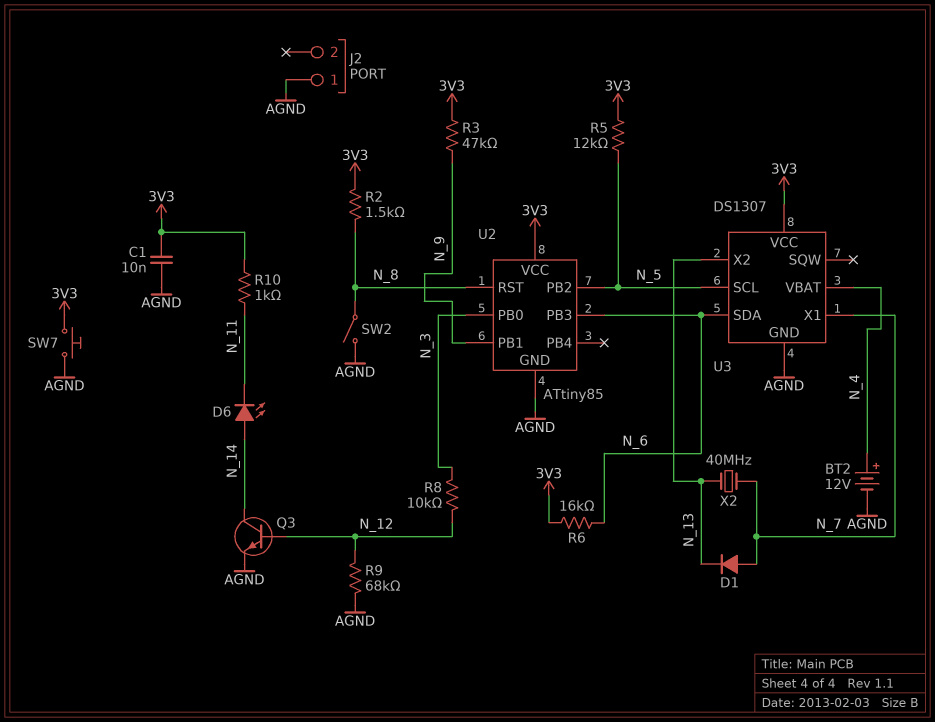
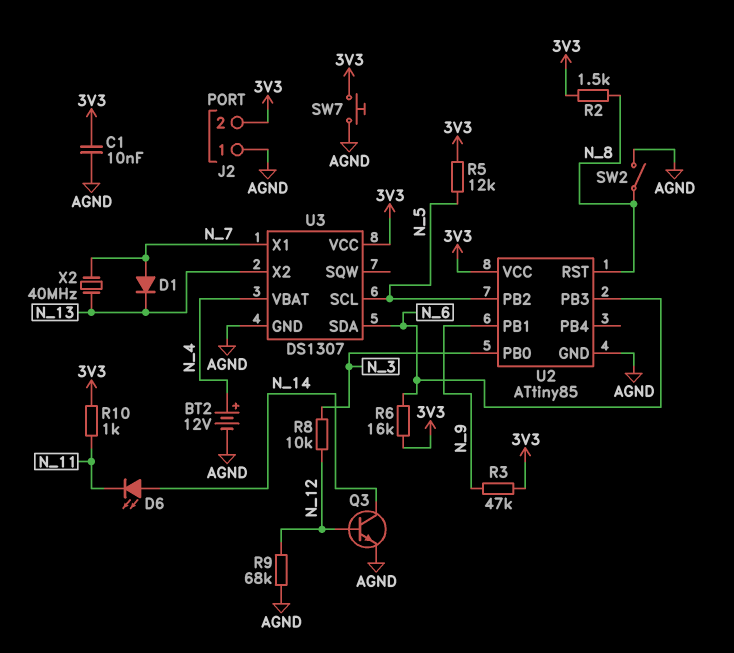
J2 pin 2: none -> 3V3

